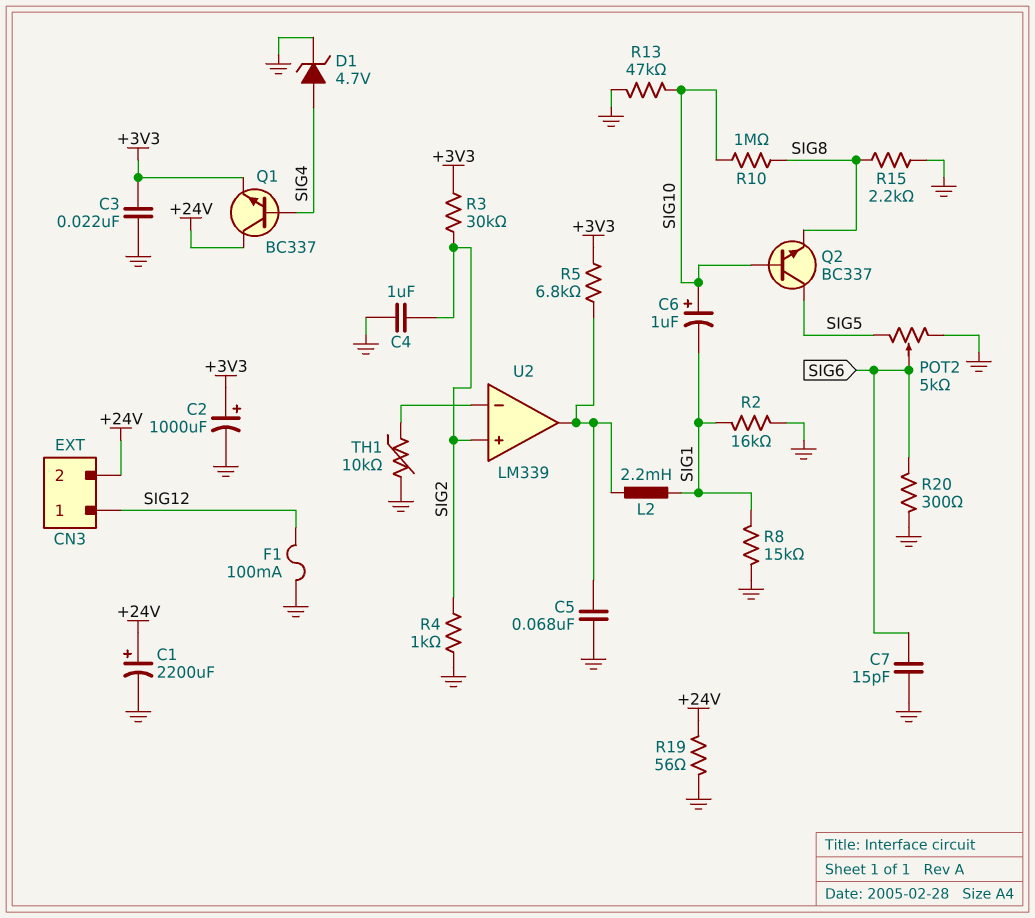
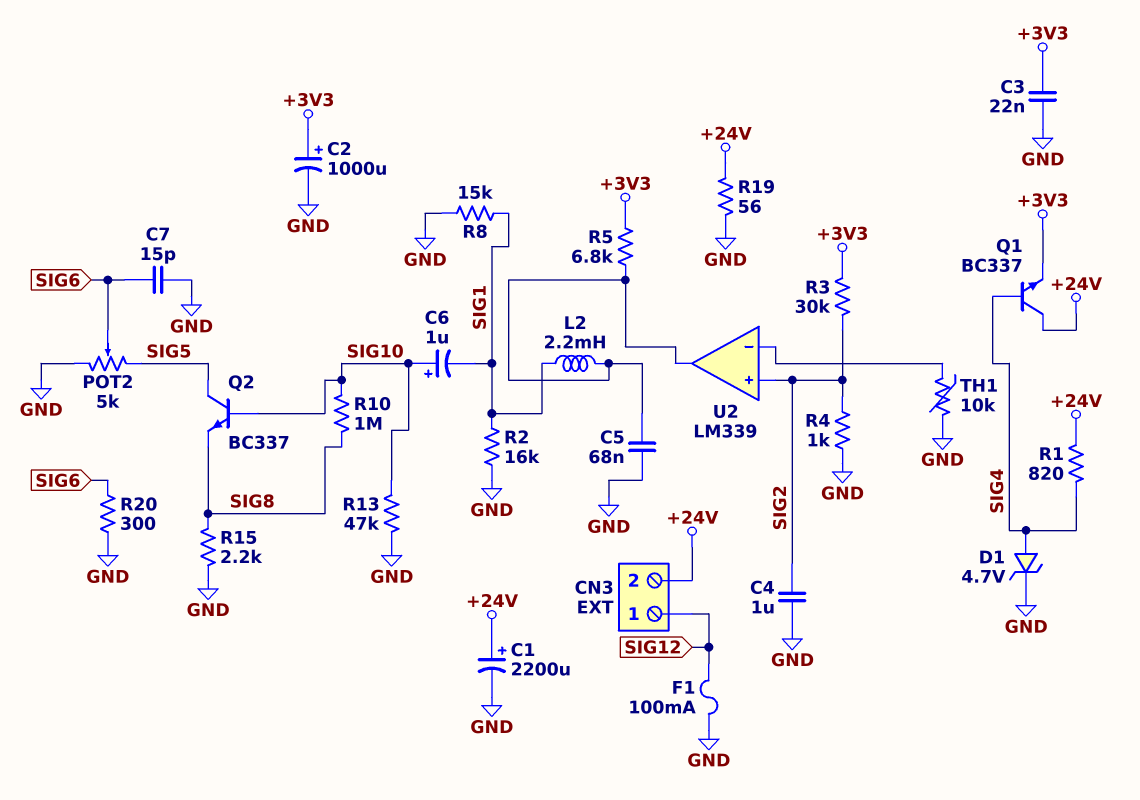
R1: none -> 820 (+24V, SIG4)

